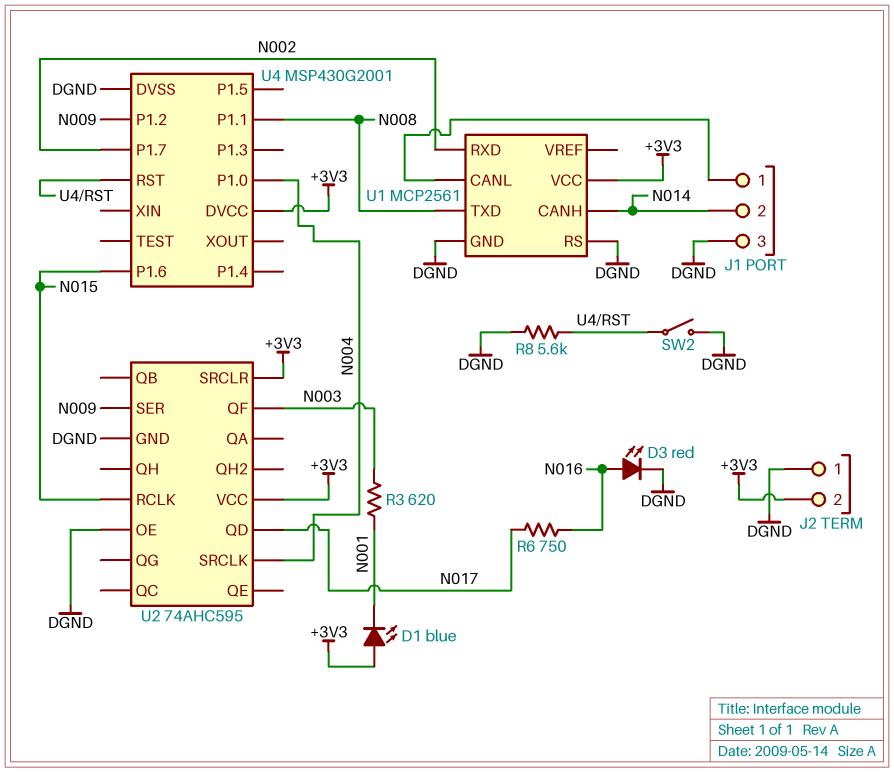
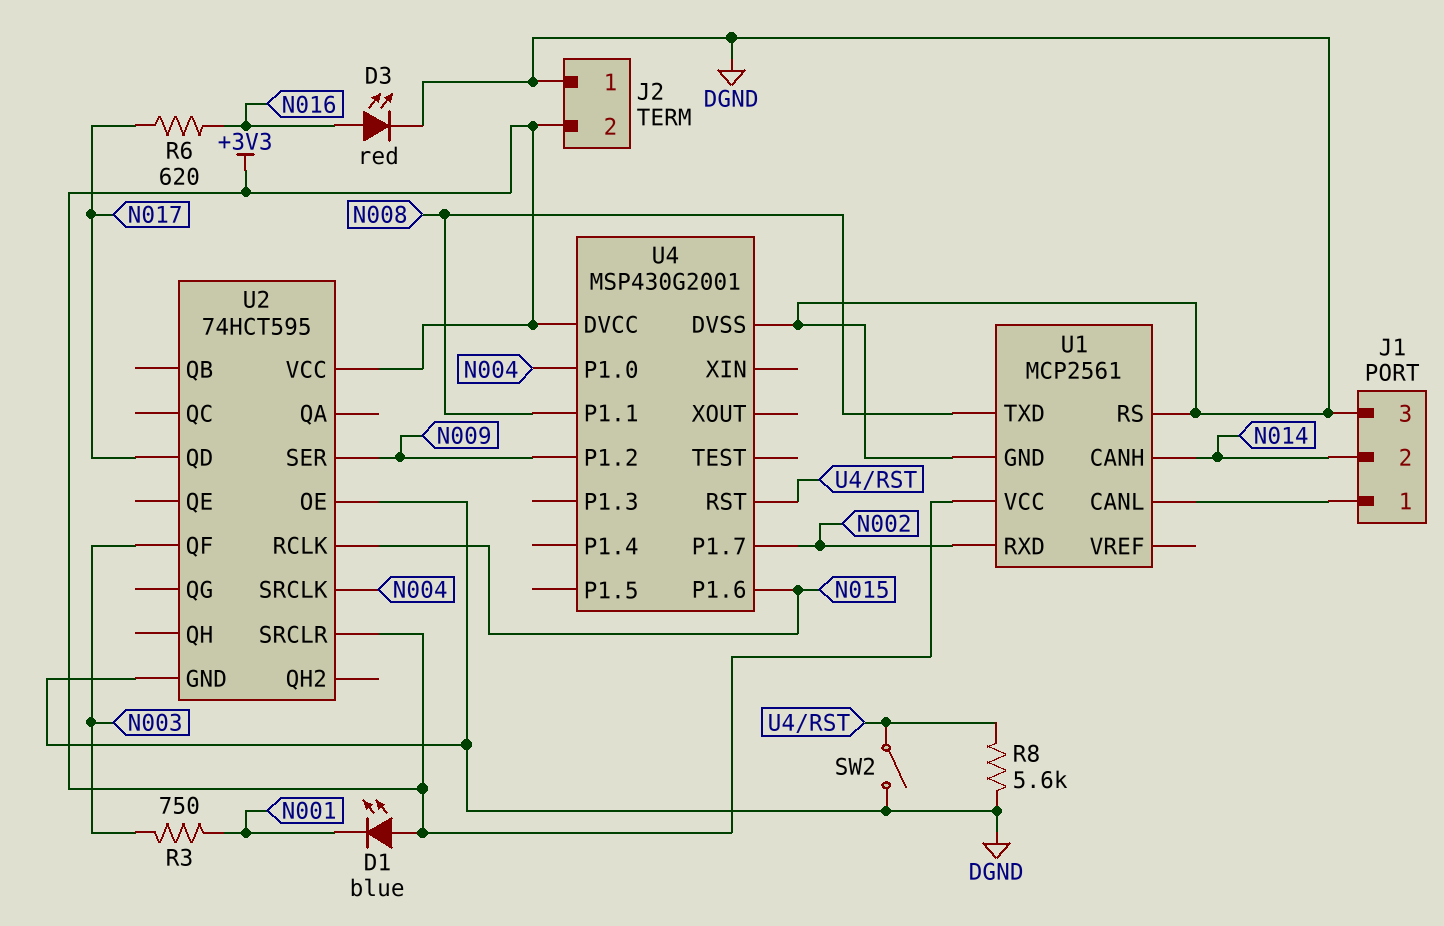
R3: 620 (N001, N003) -> 750 (N001, N003)
R6: 750 (N016, N017) -> 620 (N016, N017)
U2: 74AHC595 -> 74HCT595

